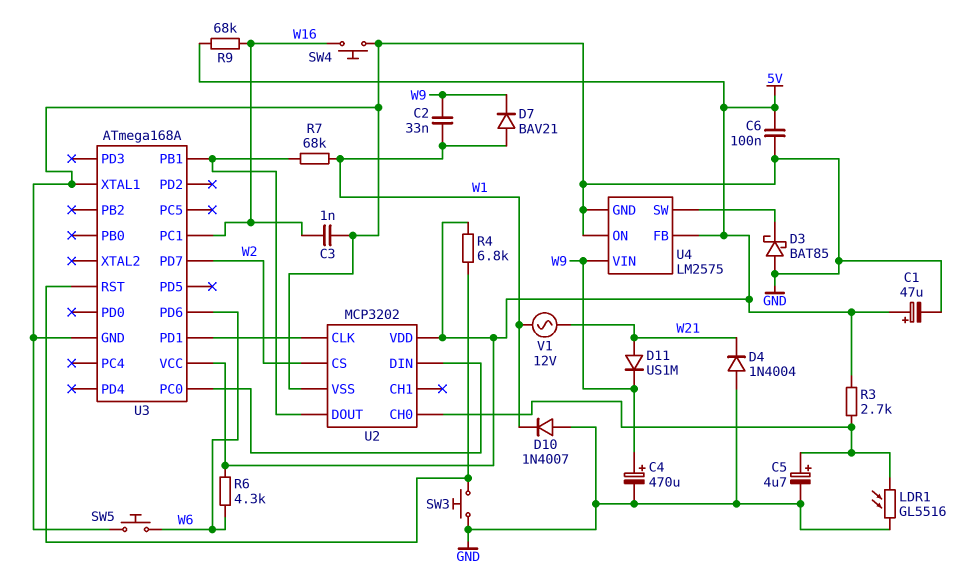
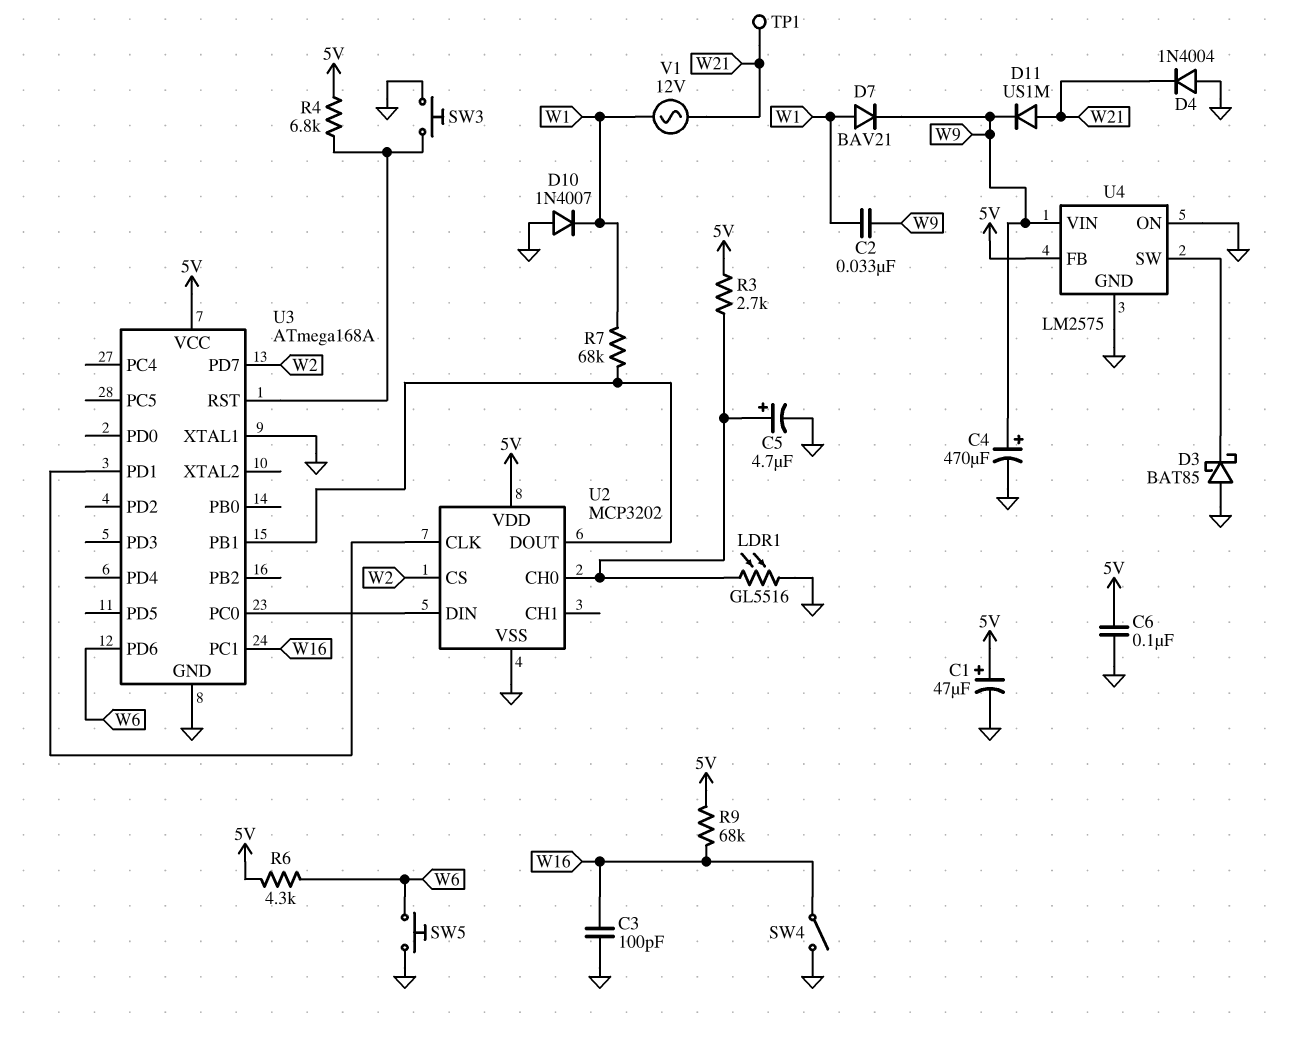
C3: 1nF (GND, W16) -> 100pF (GND, W16)
SW4: button (GND, W16) -> switch (GND, W16)
TP1: none -> test point (W21)

